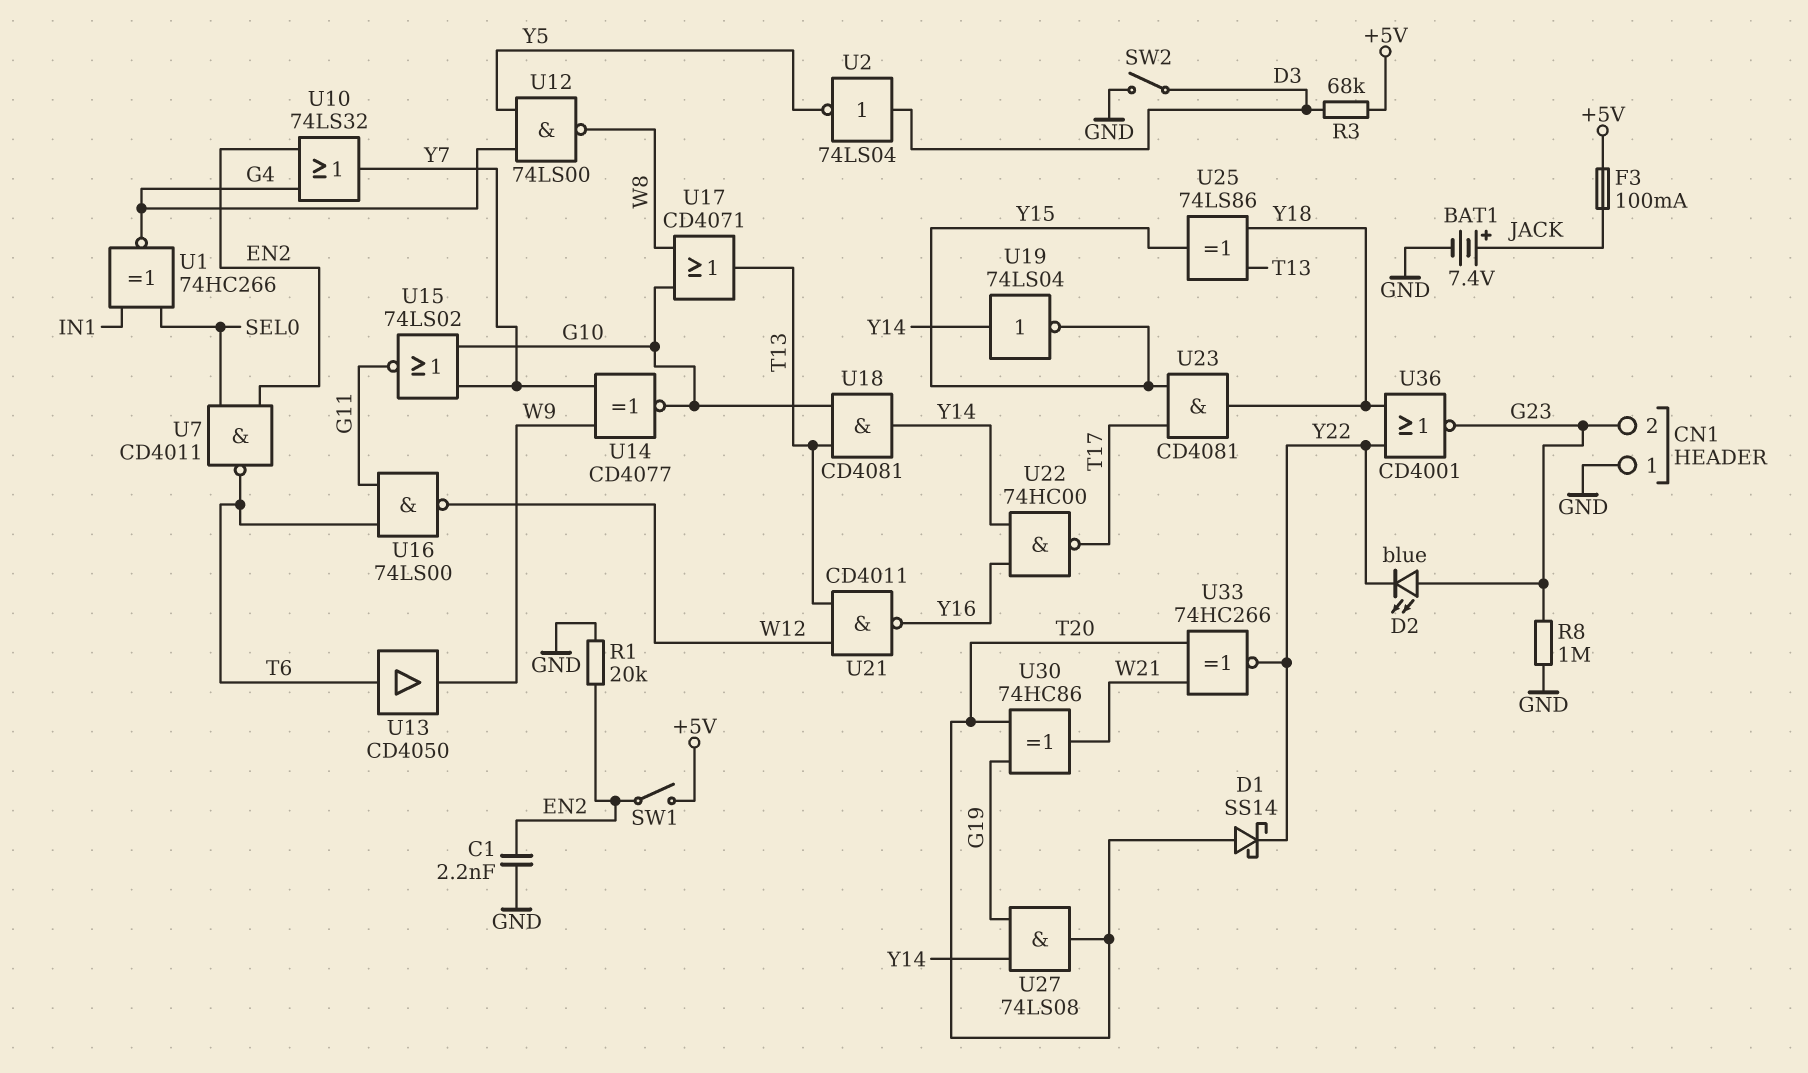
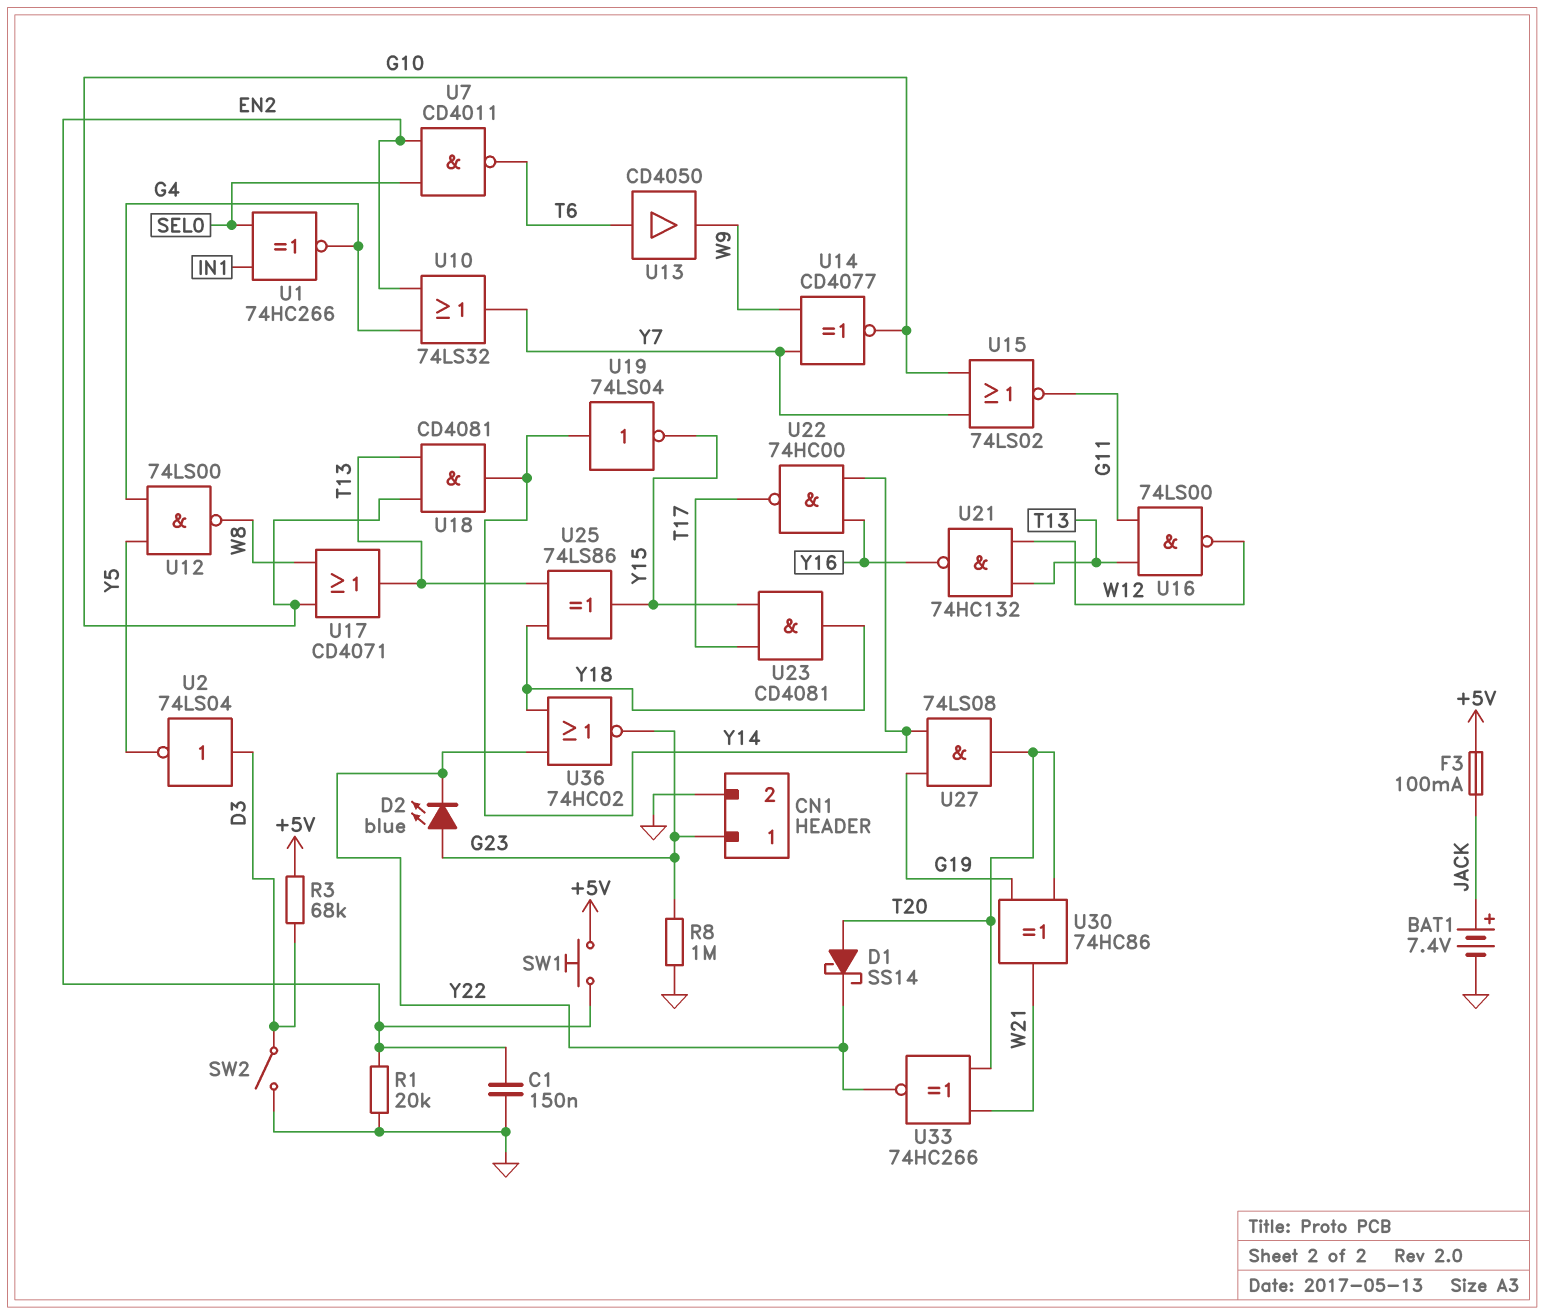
C1: 2.2nF (EN2, GND) -> 150nF (EN2, GND)
CN1 pin 1: GND -> G23
CN1 pin 2: G23 -> GND
SW1: switch (+5V, EN2) -> button (+5V, EN2)
U16: NAND 74LS00 (in G11, in T6, out W12) -> NAND 74LS00 (in G11, in T13, out W12)
U21: NAND CD4011 (in T13, in W12, out Y16) -> NAND 74HC132 (in T13, in W12, out Y16)
U36: NOR CD4001 (in Y18, in Y22, out G23) -> NOR 74HC02 (in Y18, in Y22, out G23)

